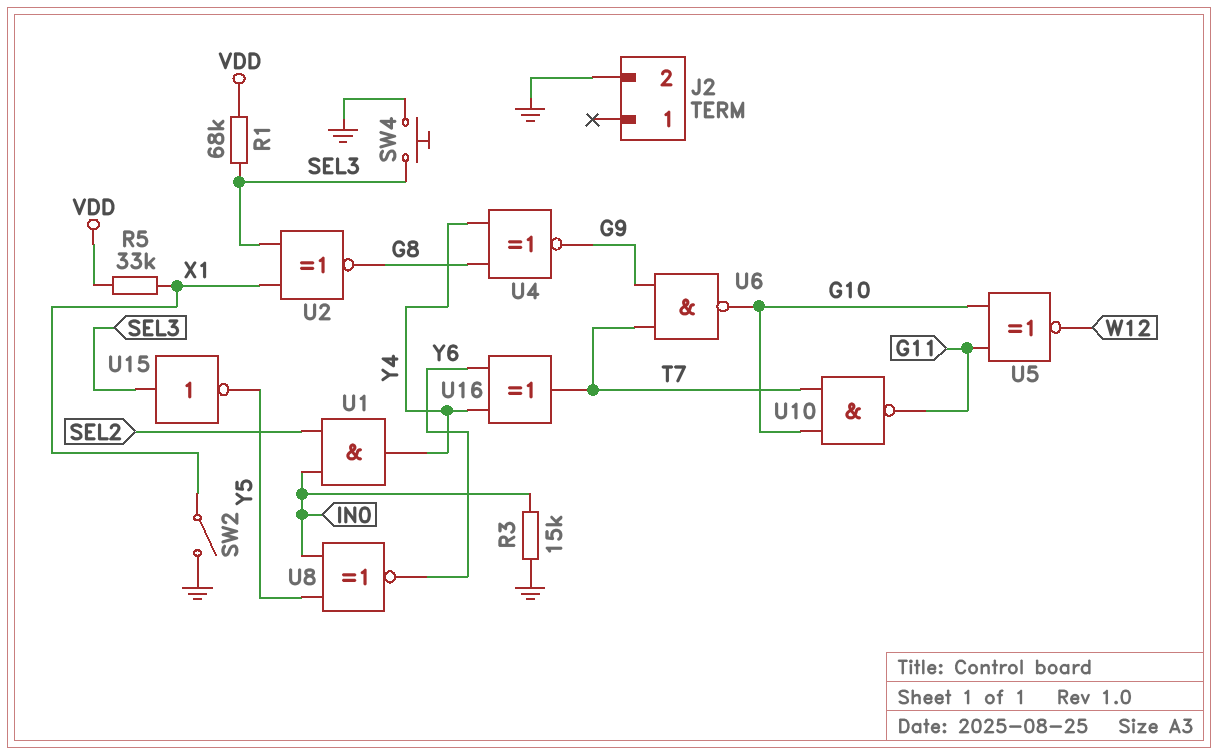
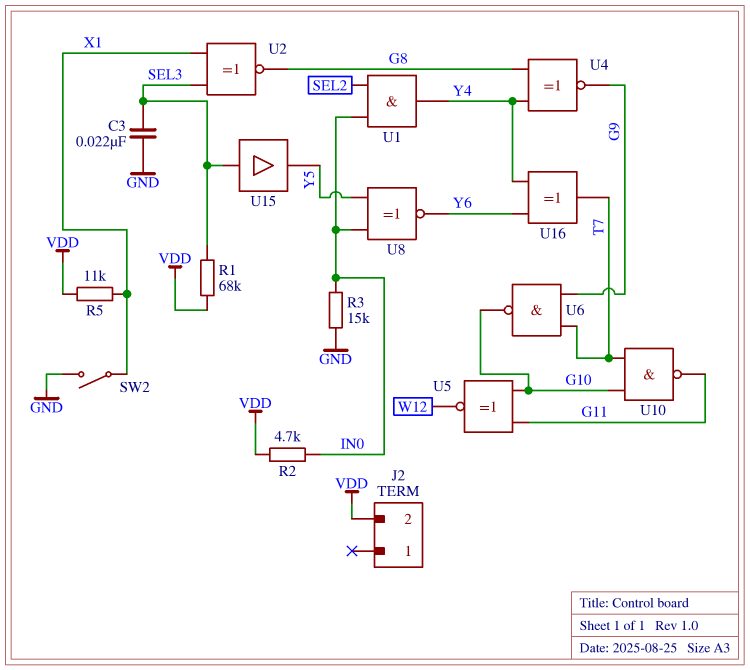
C3: none -> 22nF (GND, SEL3)
J2 pin 2: GND -> VDD
R2: none -> 4.7k (IN0, VDD)
R5: 33k (VDD, X1) -> 11k (VDD, X1)
SW4: button (GND, SEL3) -> none
U15: NOT (in SEL3, out Y5) -> buffer (in SEL3, out Y5)

